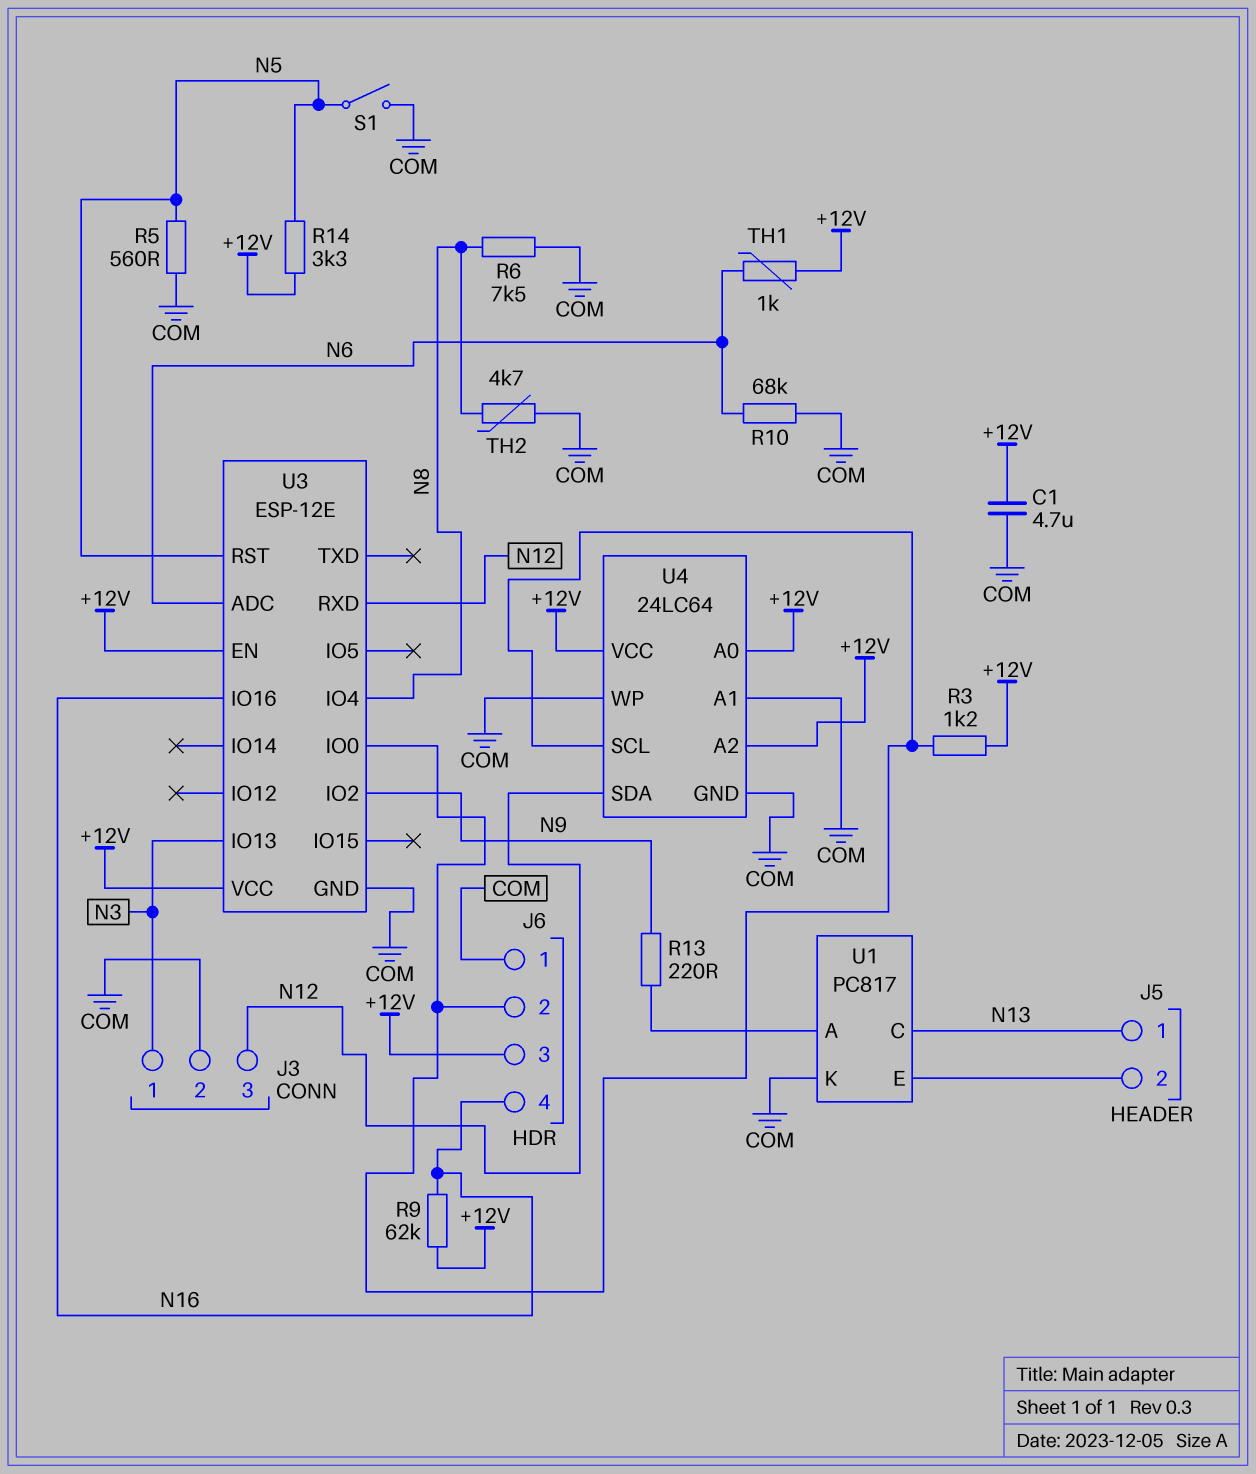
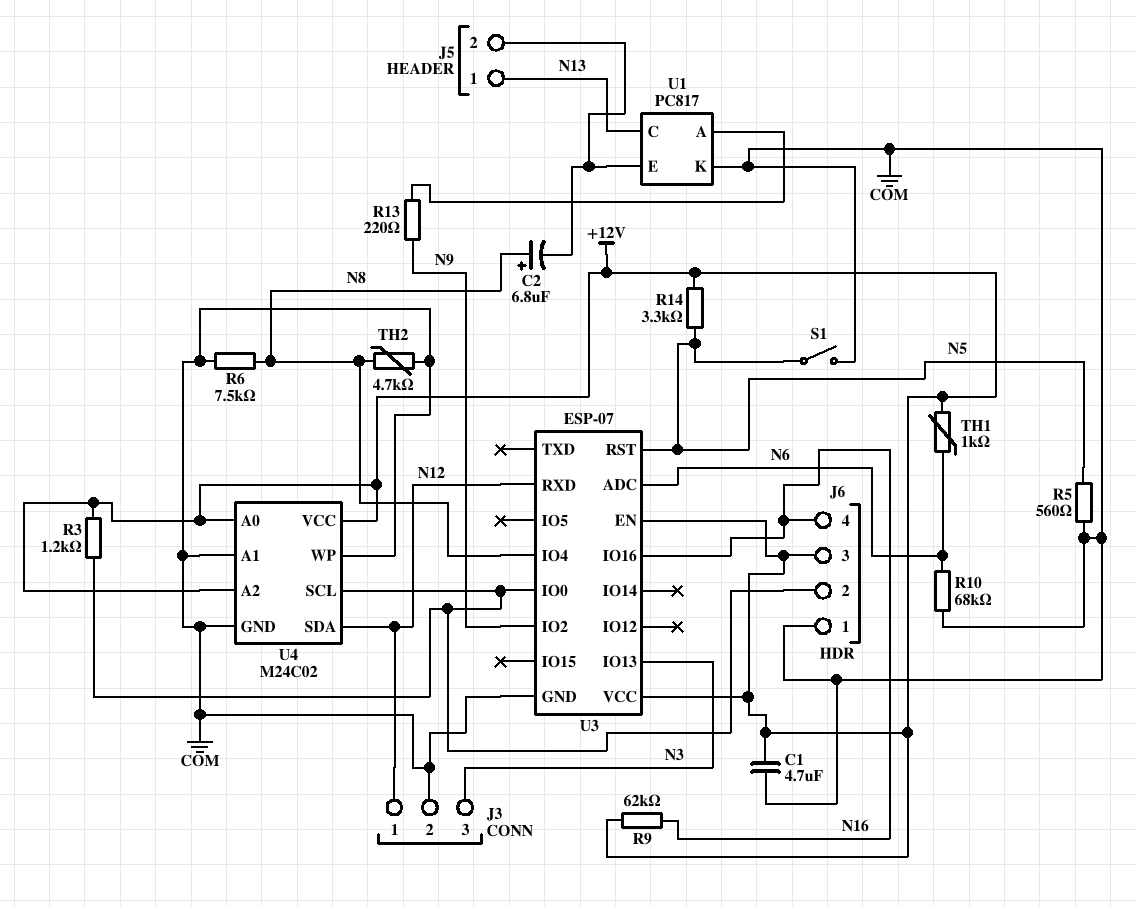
C2: none -> 6.8uF (plus N8, minus J5/2)
J3 pin 1: N3 -> N12
J3 pin 3: N12 -> N3
U3: ESP-12E -> ESP-07
U4: 24LC64 -> M24C02

